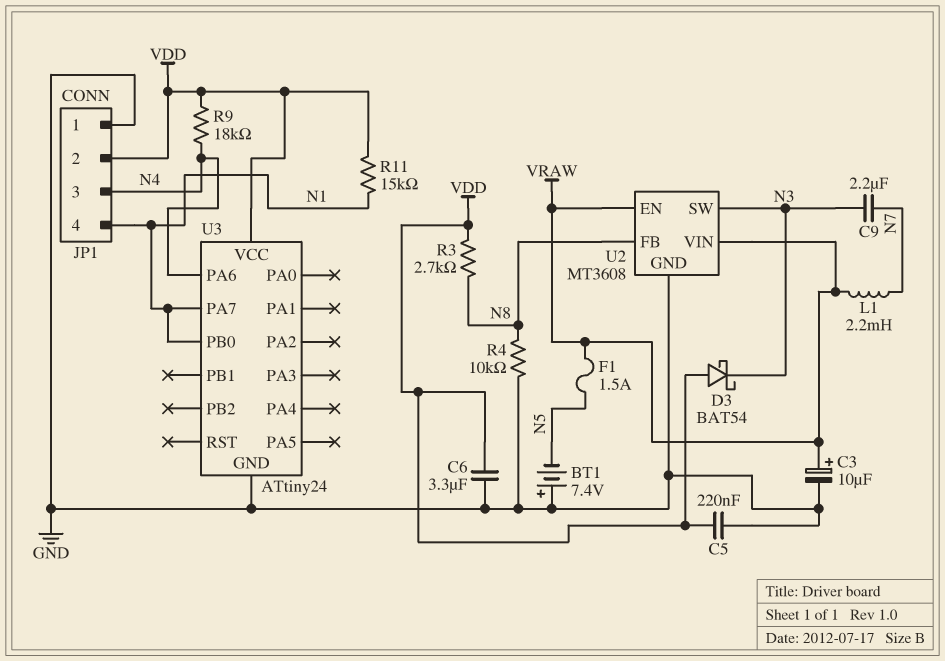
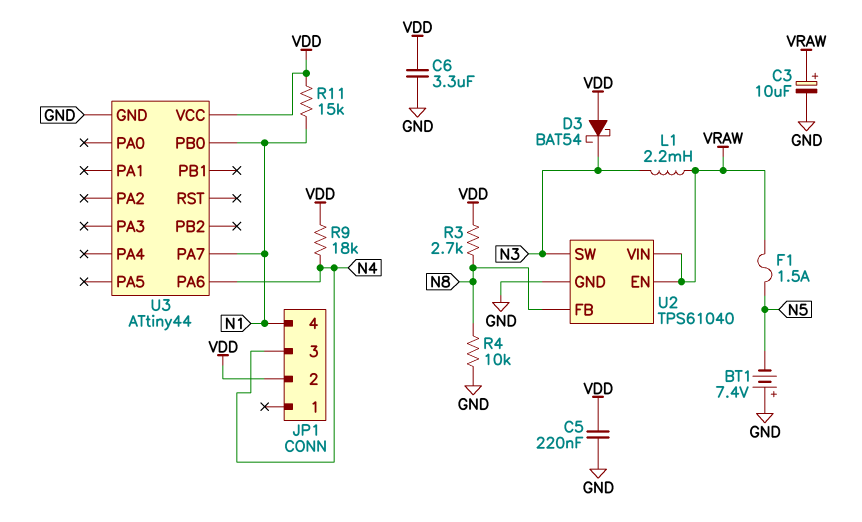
C9: 2.2uF (N3, N7) -> none
JP1 pin 1: GND -> none
L1: 2.2mH (N7, VRAW) -> 2.2mH (N3, VRAW)
U2: MT3608 -> TPS61040
U3: ATtiny24 -> ATtiny44

